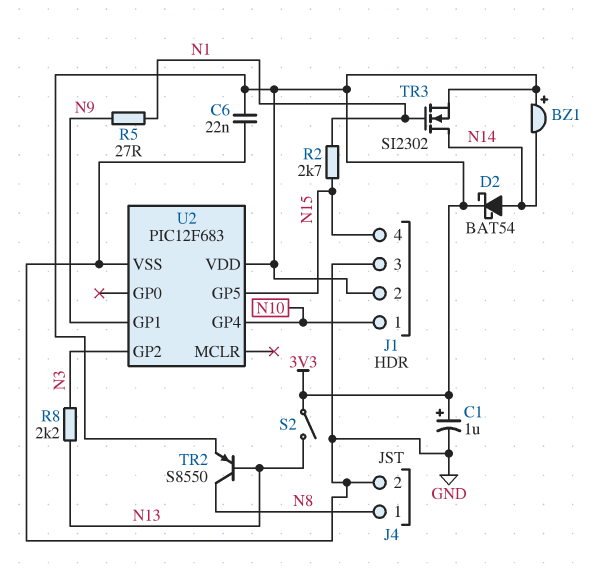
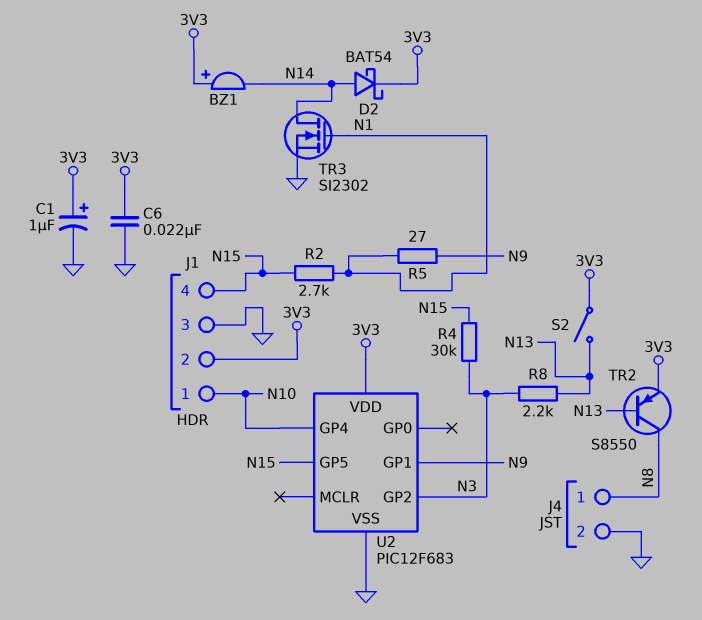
R4: none -> 30k (N3, N15)
TR3: NMOS SI2302 (G N1, D N14, S 3V3) -> NMOS SI2302 (G N1, D N14, S GND)

